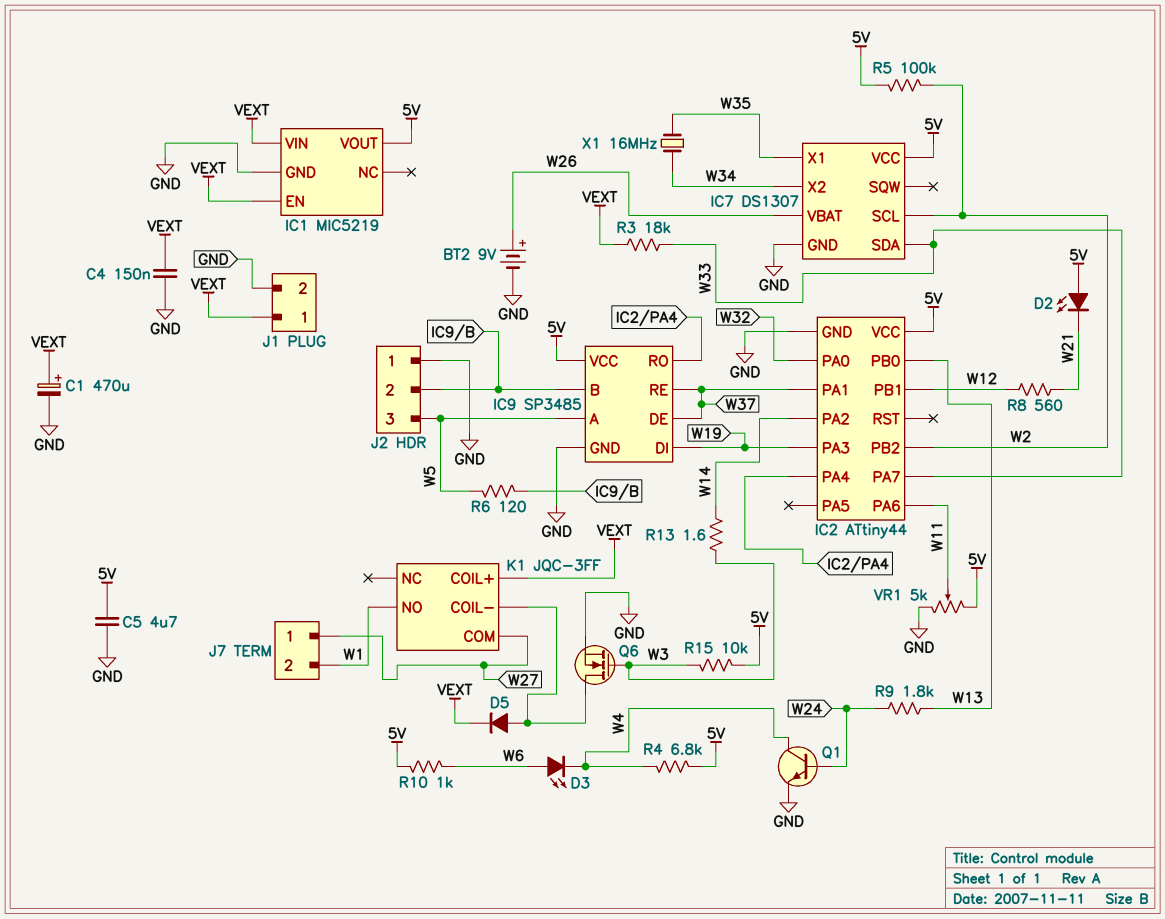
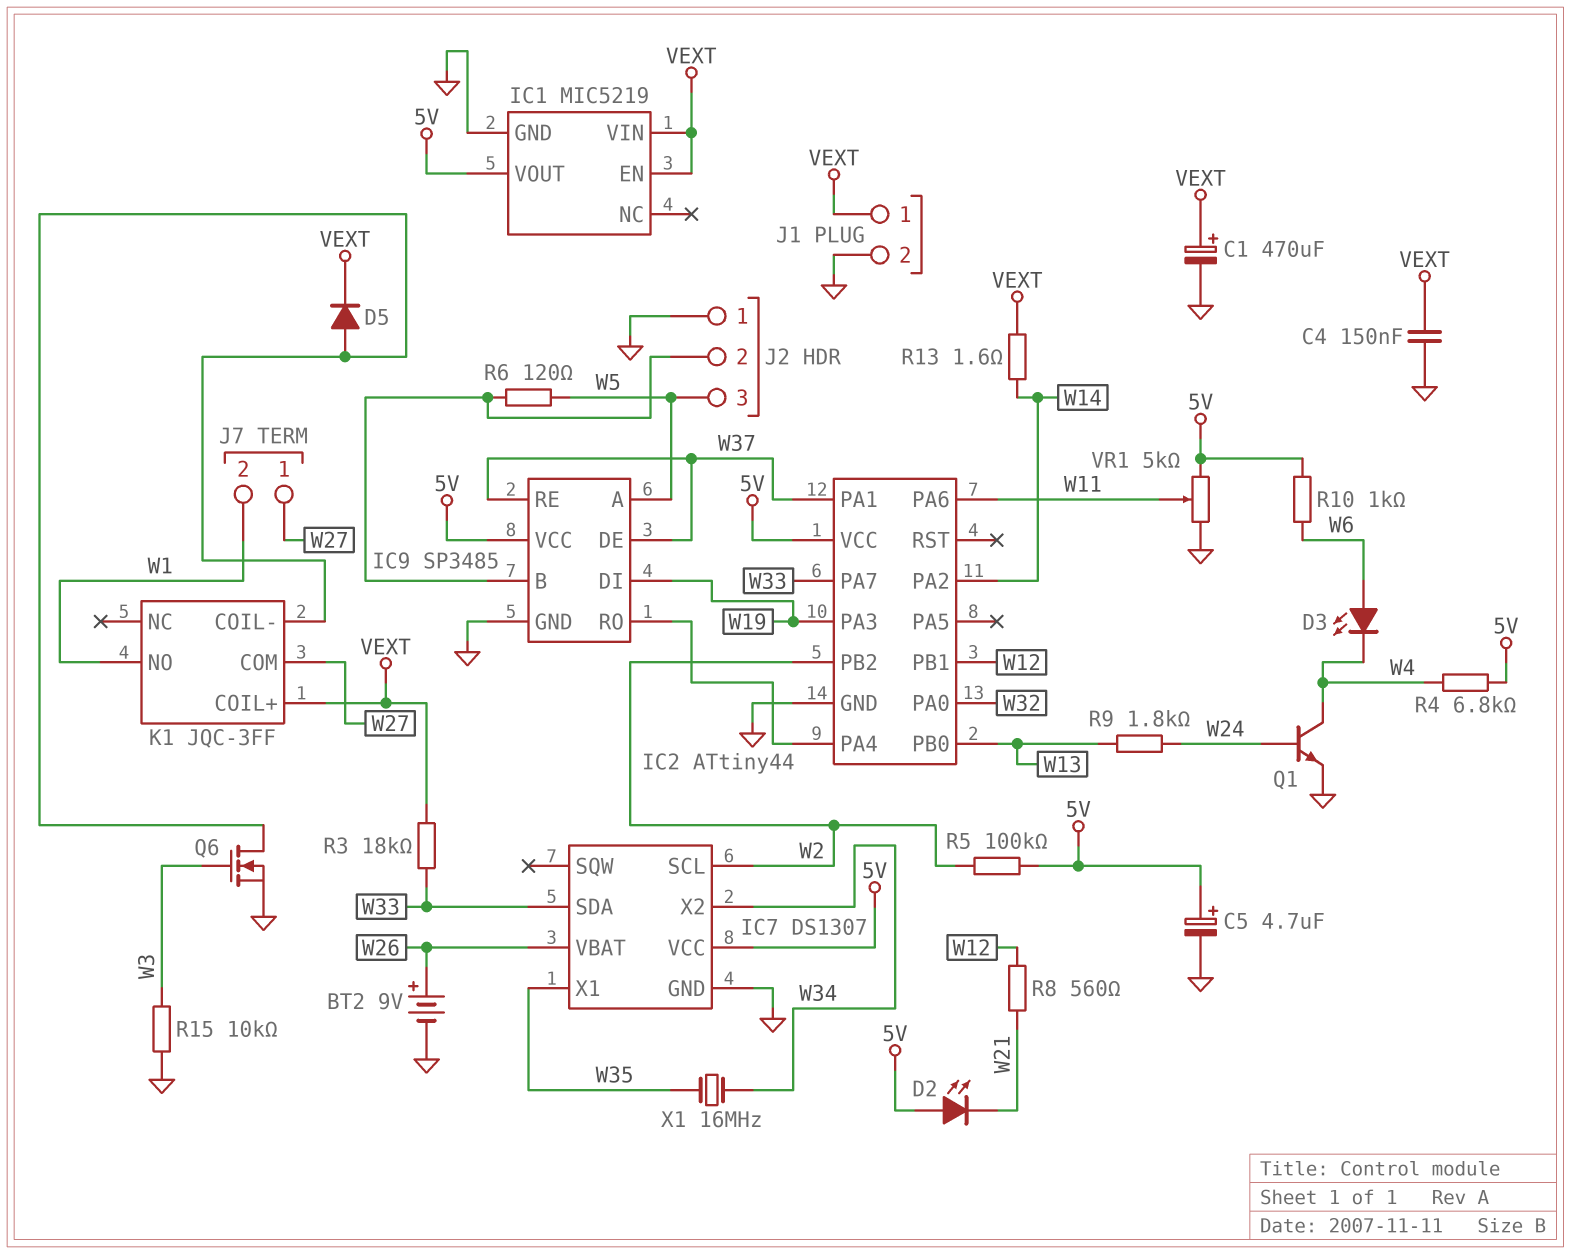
C5: 4.7uF (5V, GND) -> 4.7uF (plus 5V, minus GND)
R13: 1.6 (W3, W14) -> 1.6 (VEXT, W14)
R15: 10k (5V, W3) -> 10k (GND, W3)

